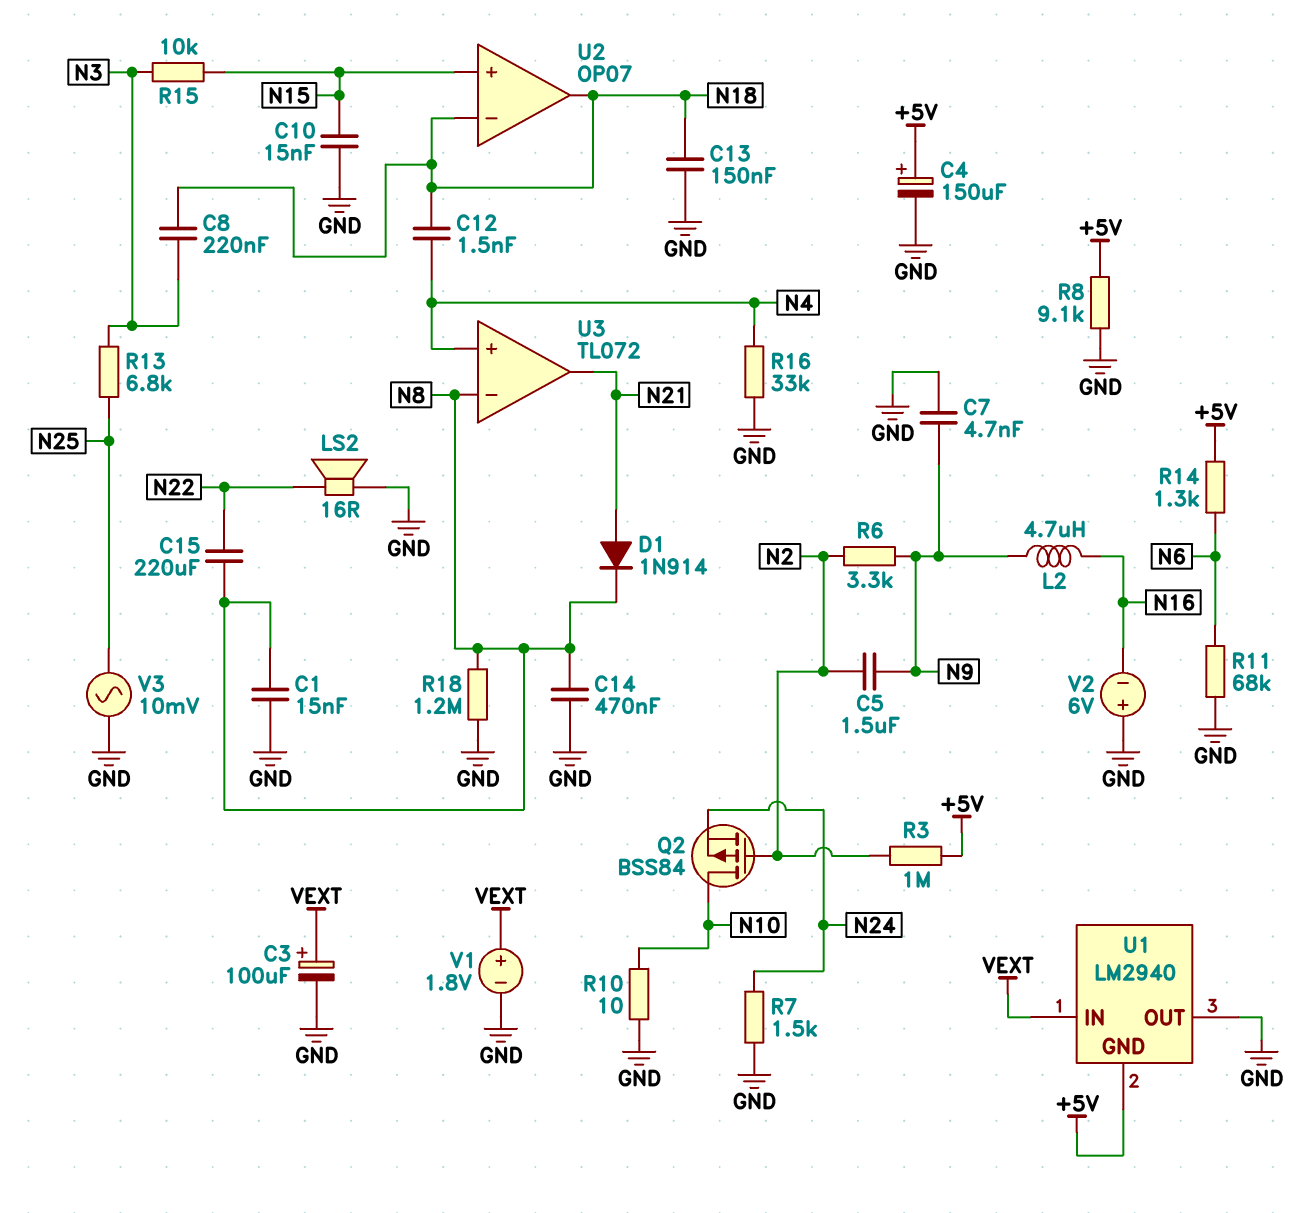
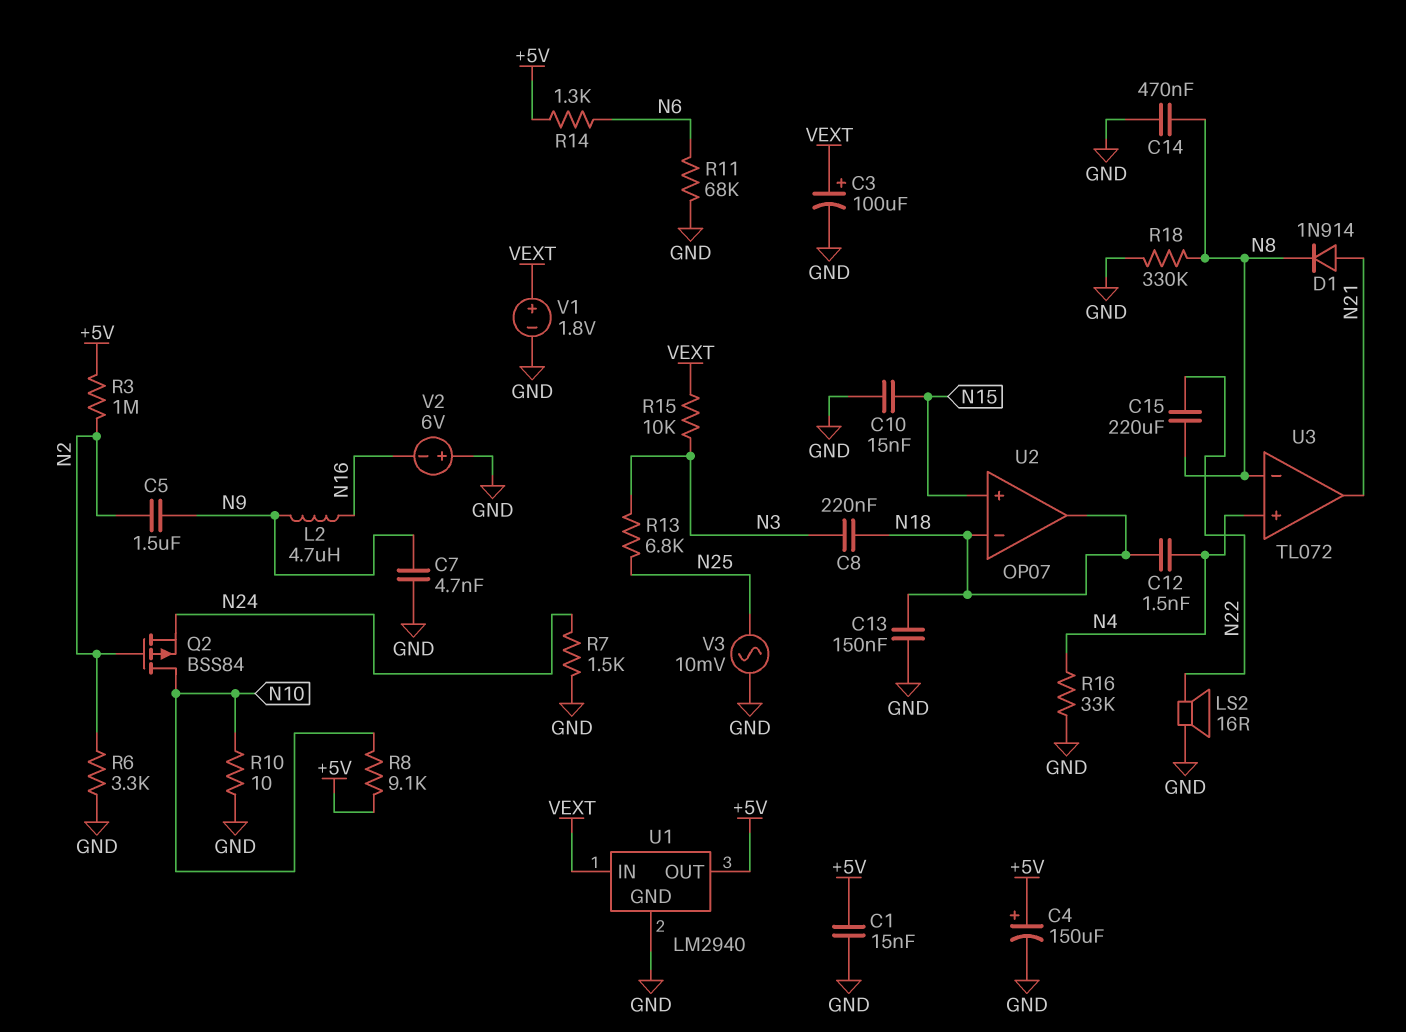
C1: 15nF (GND, N8) -> 15nF (+5V, GND)
R6: 3.3k (N2, N9) -> 3.3k (GND, N2)
R8: 9.1k (+5V, GND) -> 9.1k (+5V, N10)
R15: 10k (N3, N15) -> 10k (N3, VEXT)
R18: 1.2M (GND, N8) -> 330k (GND, N8)
U1 pin GND: +5V -> GND
U1 pin OUT: GND -> +5V

